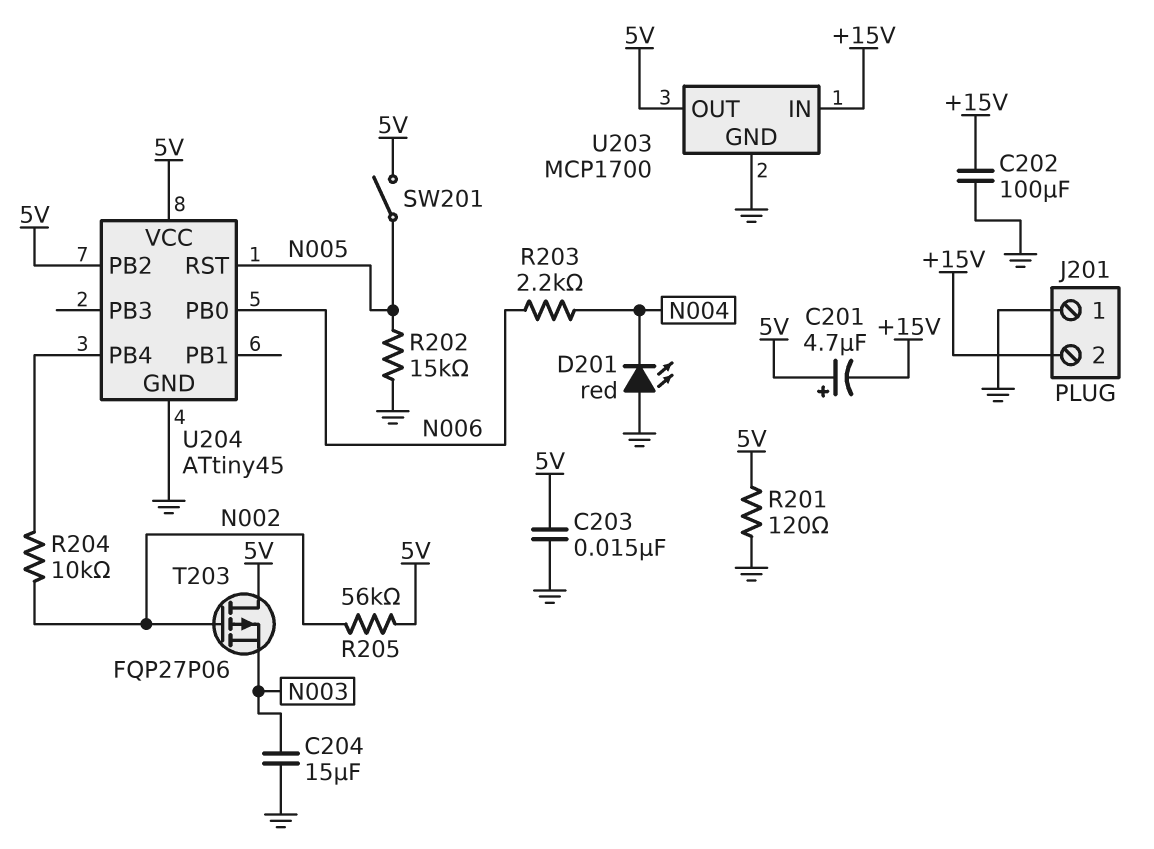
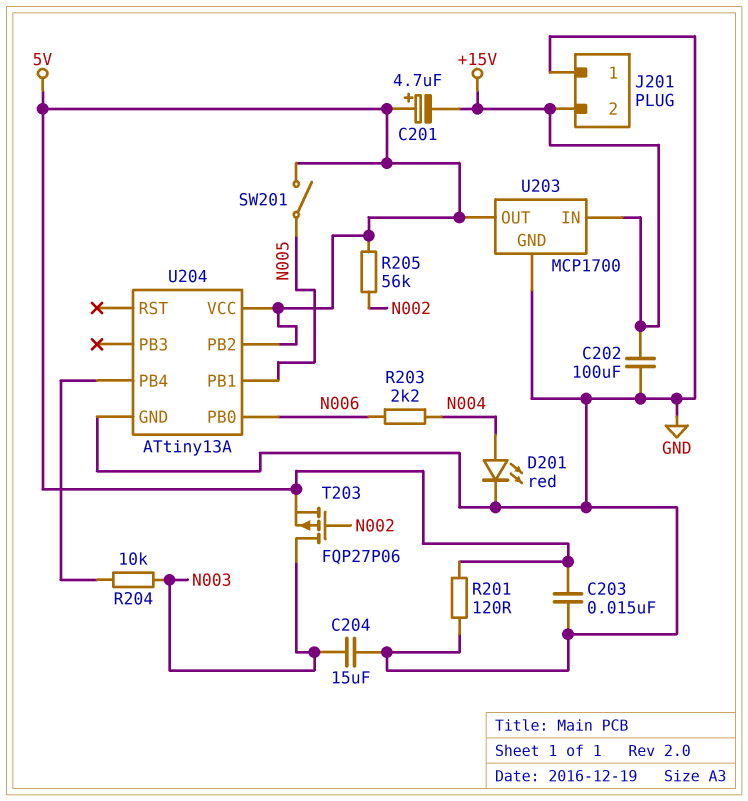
D201: LED red (A GND, K N004) -> LED red (A N004, K GND)
R202: 15k (GND, N005) -> none
R204: 10k (N002, U204/PB4) -> 10k (N003, U204/PB4)
T203: PMOS FQP27P06 (G N002, D 5V, S N003) -> PMOS FQP27P06 (G N002, D N003, S 5V)
U204: ATtiny45 -> ATtiny13A
U204 pin PB1: none -> N005
U204 pin RST: N005 -> none

